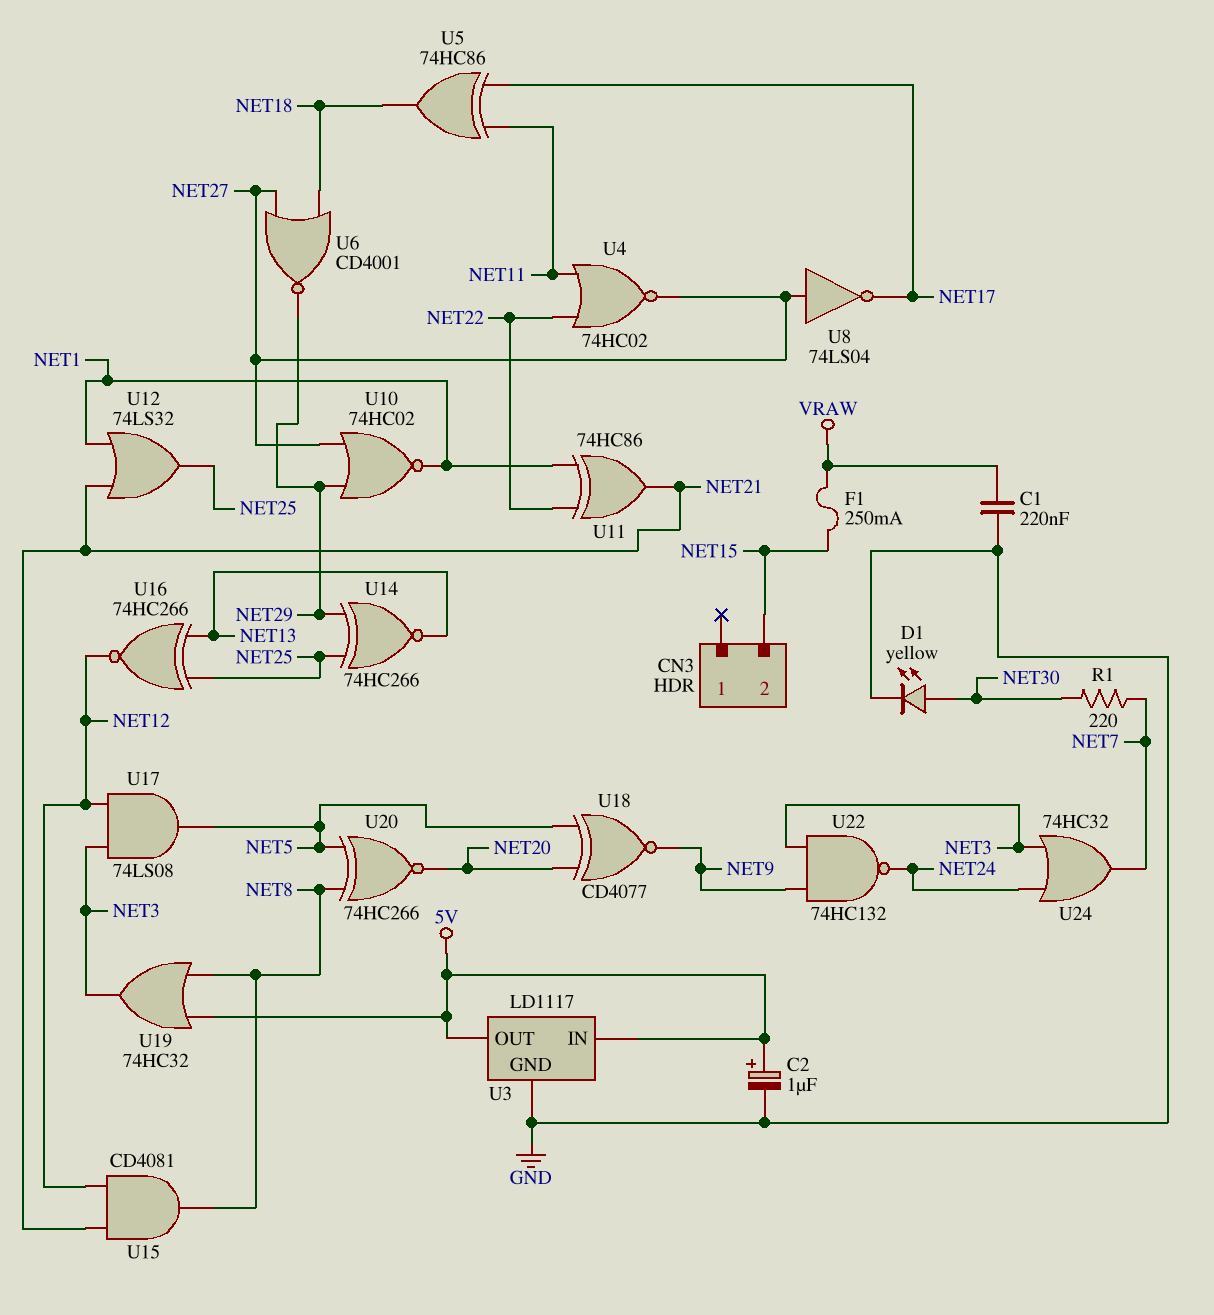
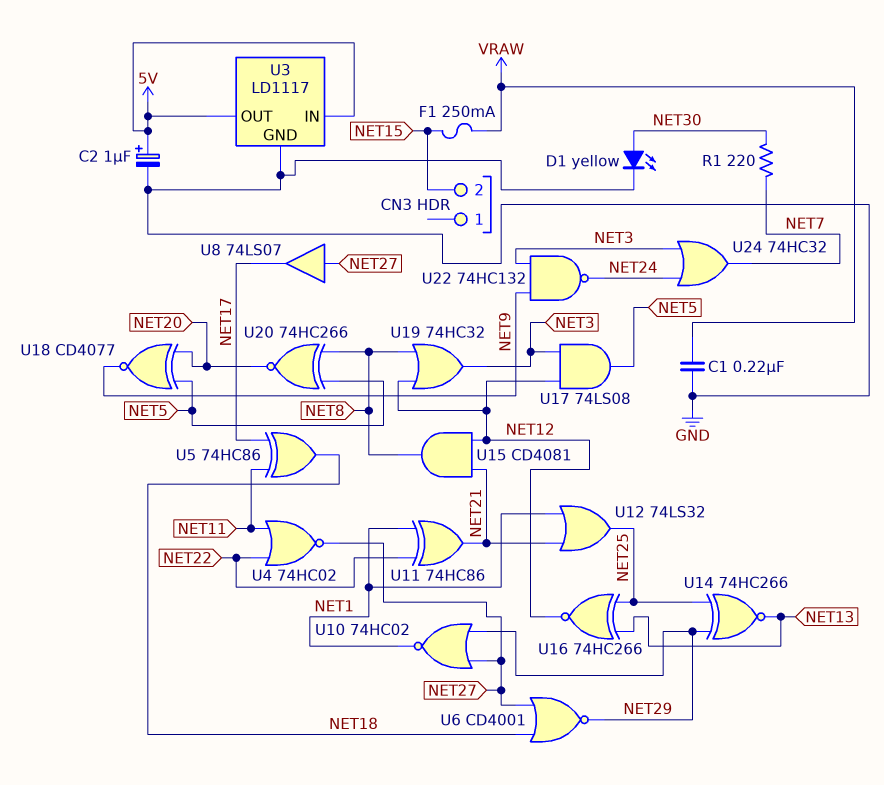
U8: NOT 74LS04 (in NET27, out NET17) -> buffer 74LS07 (in NET27, out NET17)
U19: OR 74HC32 (in 5V, in NET8, out NET3) -> OR 74HC32 (in NET8, in NET12, out NET3)

